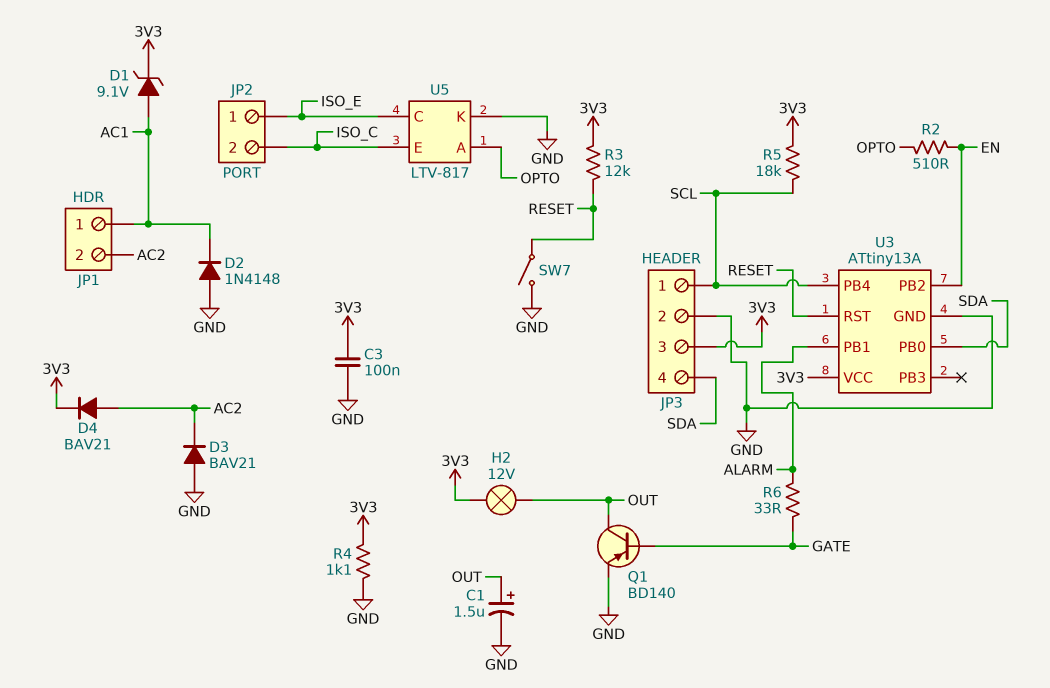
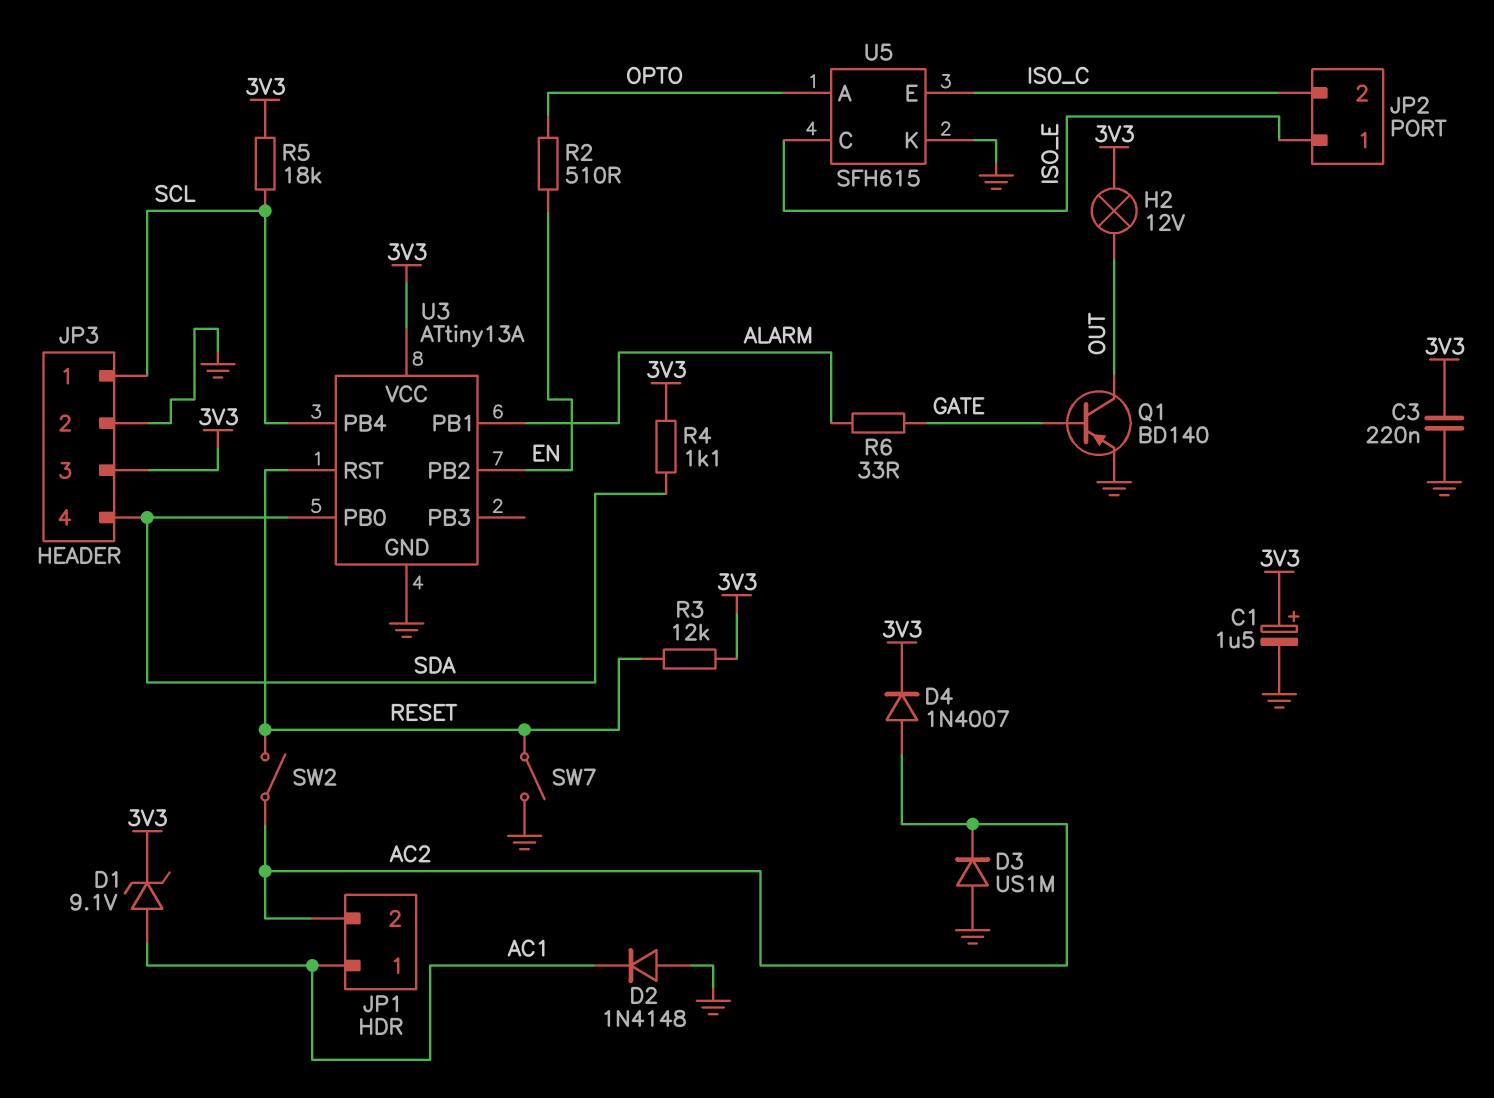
C1: 1.5uF (plus OUT, minus GND) -> 1.5uF (plus 3V3, minus GND)
C3: 100nF (3V3, GND) -> 220nF (3V3, GND)
D3: diode BAV21 (A GND, K AC2) -> diode US1M (A GND, K AC2)
D4: diode BAV21 (A AC2, K 3V3) -> diode 1N4007 (A AC2, K 3V3)
R4: 1.1k (3V3, GND) -> 1.1k (3V3, SDA)
SW2: none -> switch (AC2, RESET)
U5: LTV-817 -> SFH615

